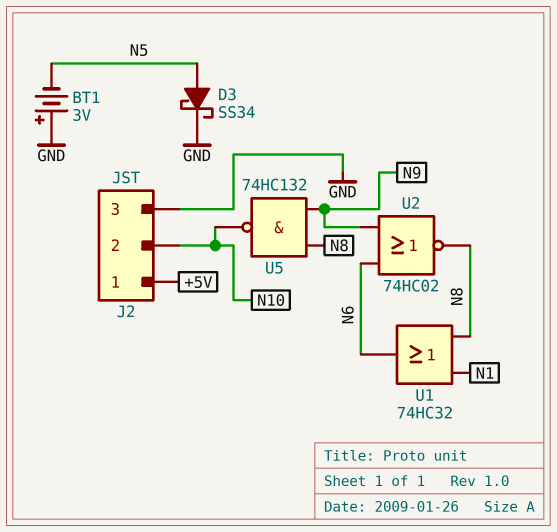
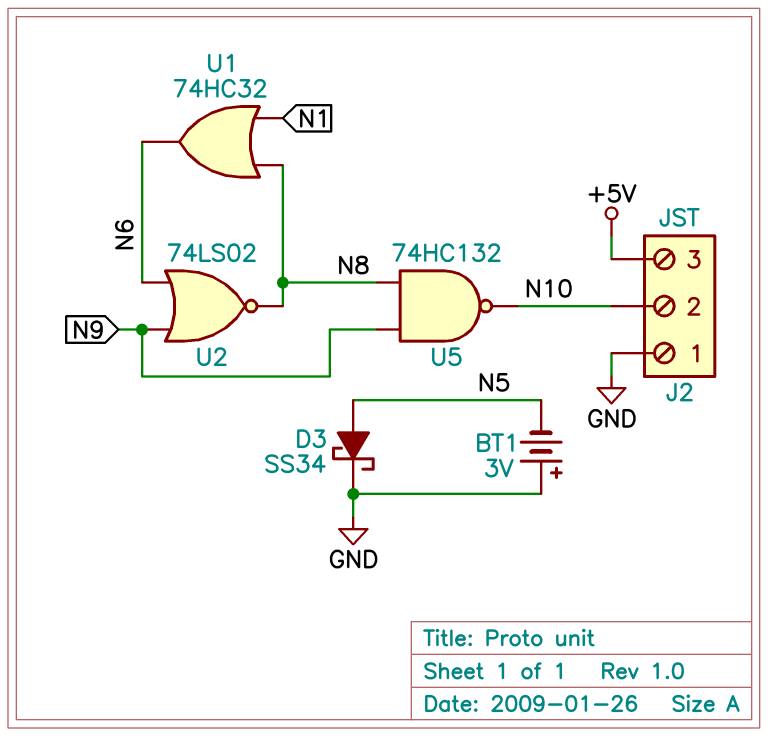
J2 pin 1: +5V -> GND
J2 pin 3: GND -> +5V
U2: NOR 74HC02 (in N6, in N9, out N8) -> NOR 74LS02 (in N6, in N9, out N8)

